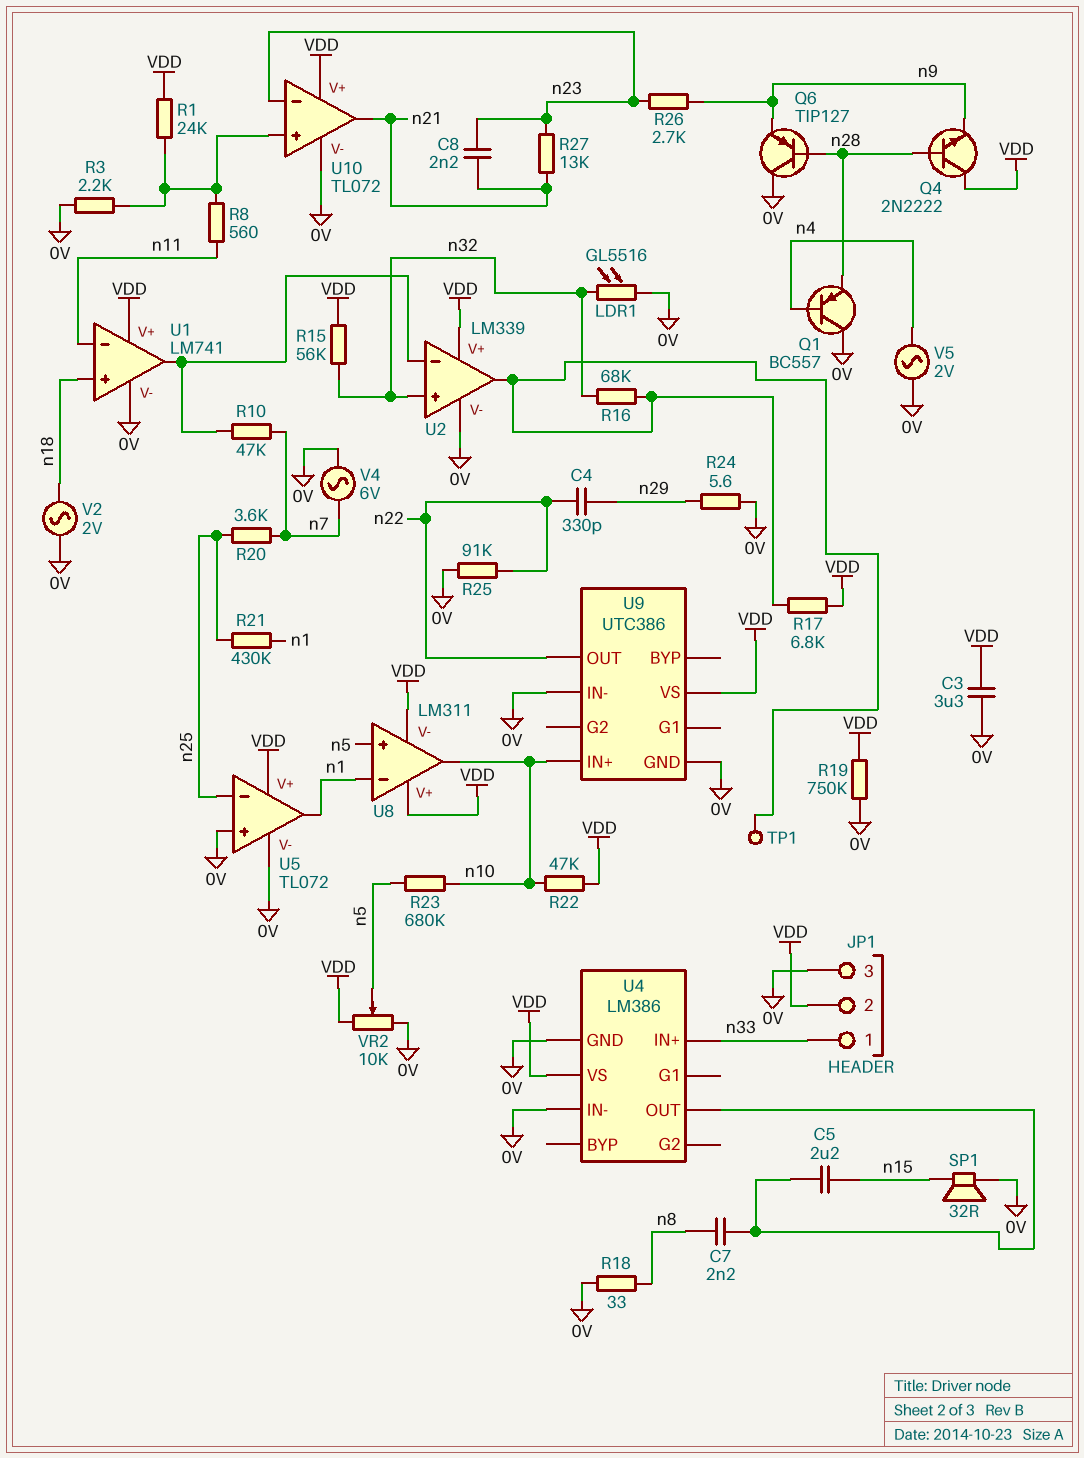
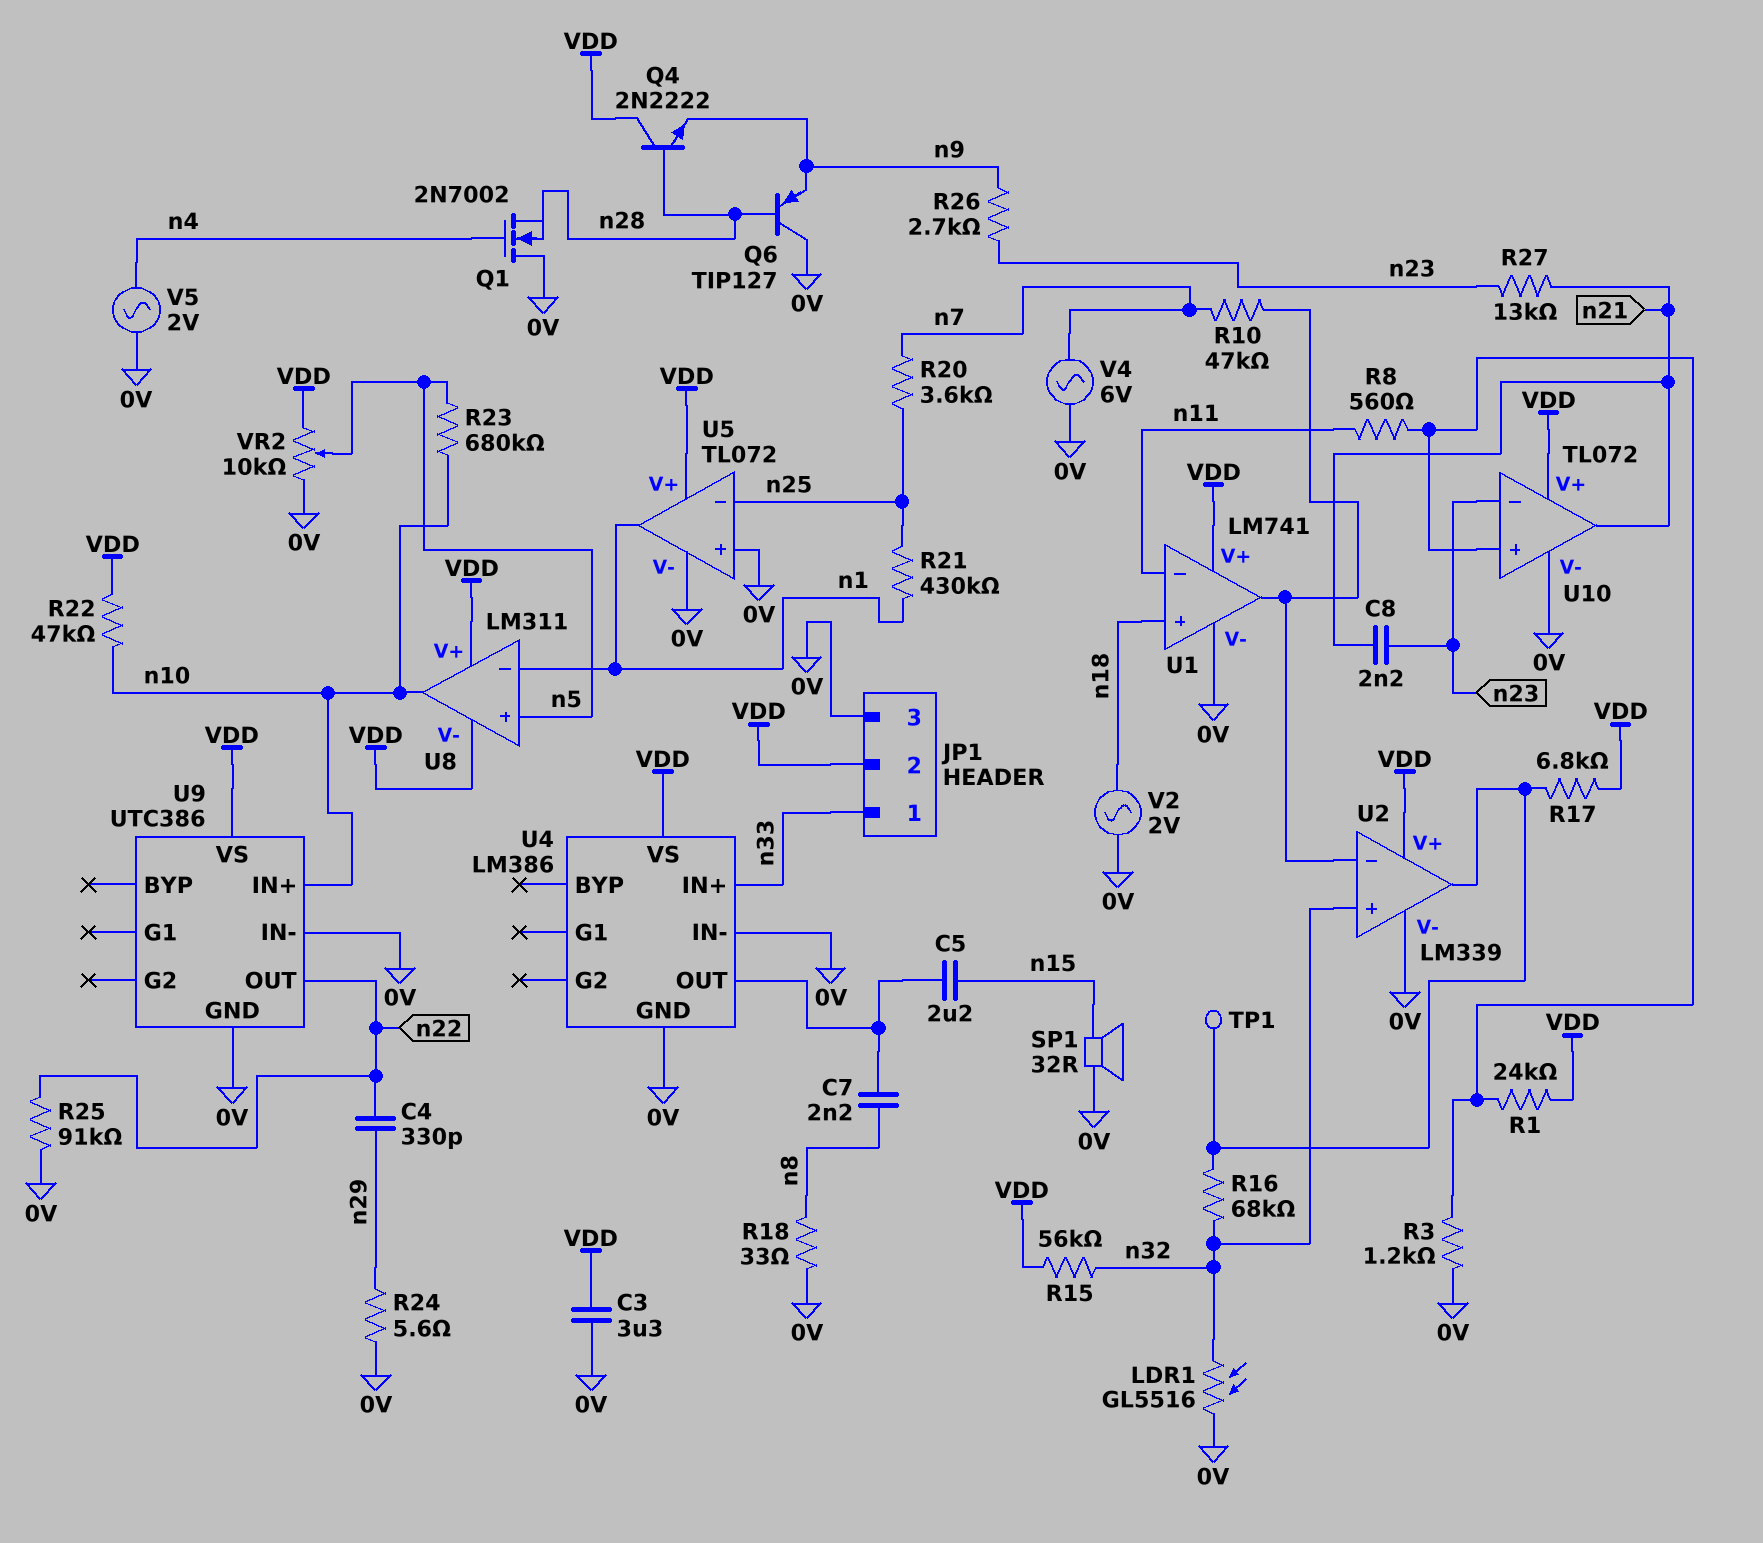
Q1: PNP BC557 (B n4, C 0V, E n28) -> NMOS 2N7002 (G n4, D 0V, S n28)
R3: 2.2k (0V, U10/in+) -> 1.2k (0V, U10/in+)
R19: 750k (0V, VDD) -> none

